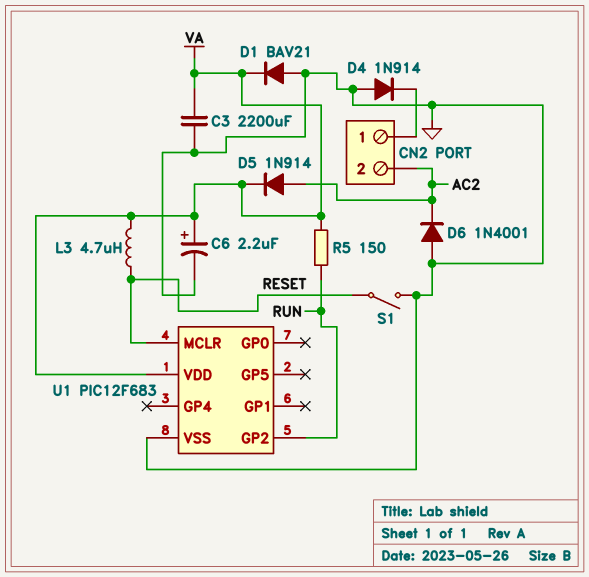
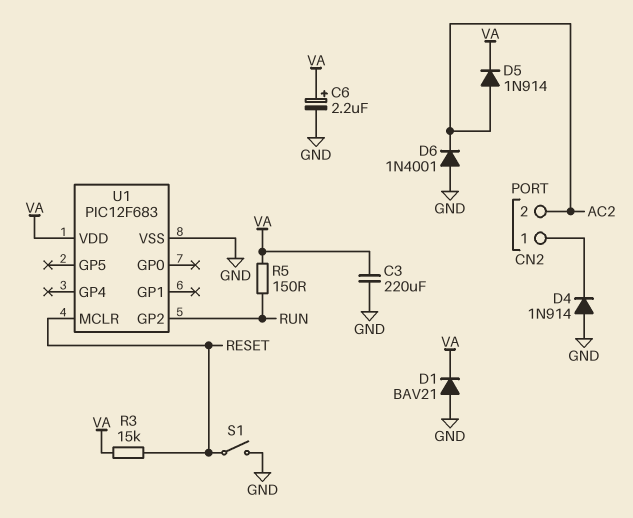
C3: 2200uF (GND, VA) -> 220uF (GND, VA)
L3: 4.7uH (RESET, VA) -> none
R3: none -> 15k (RESET, VA)

